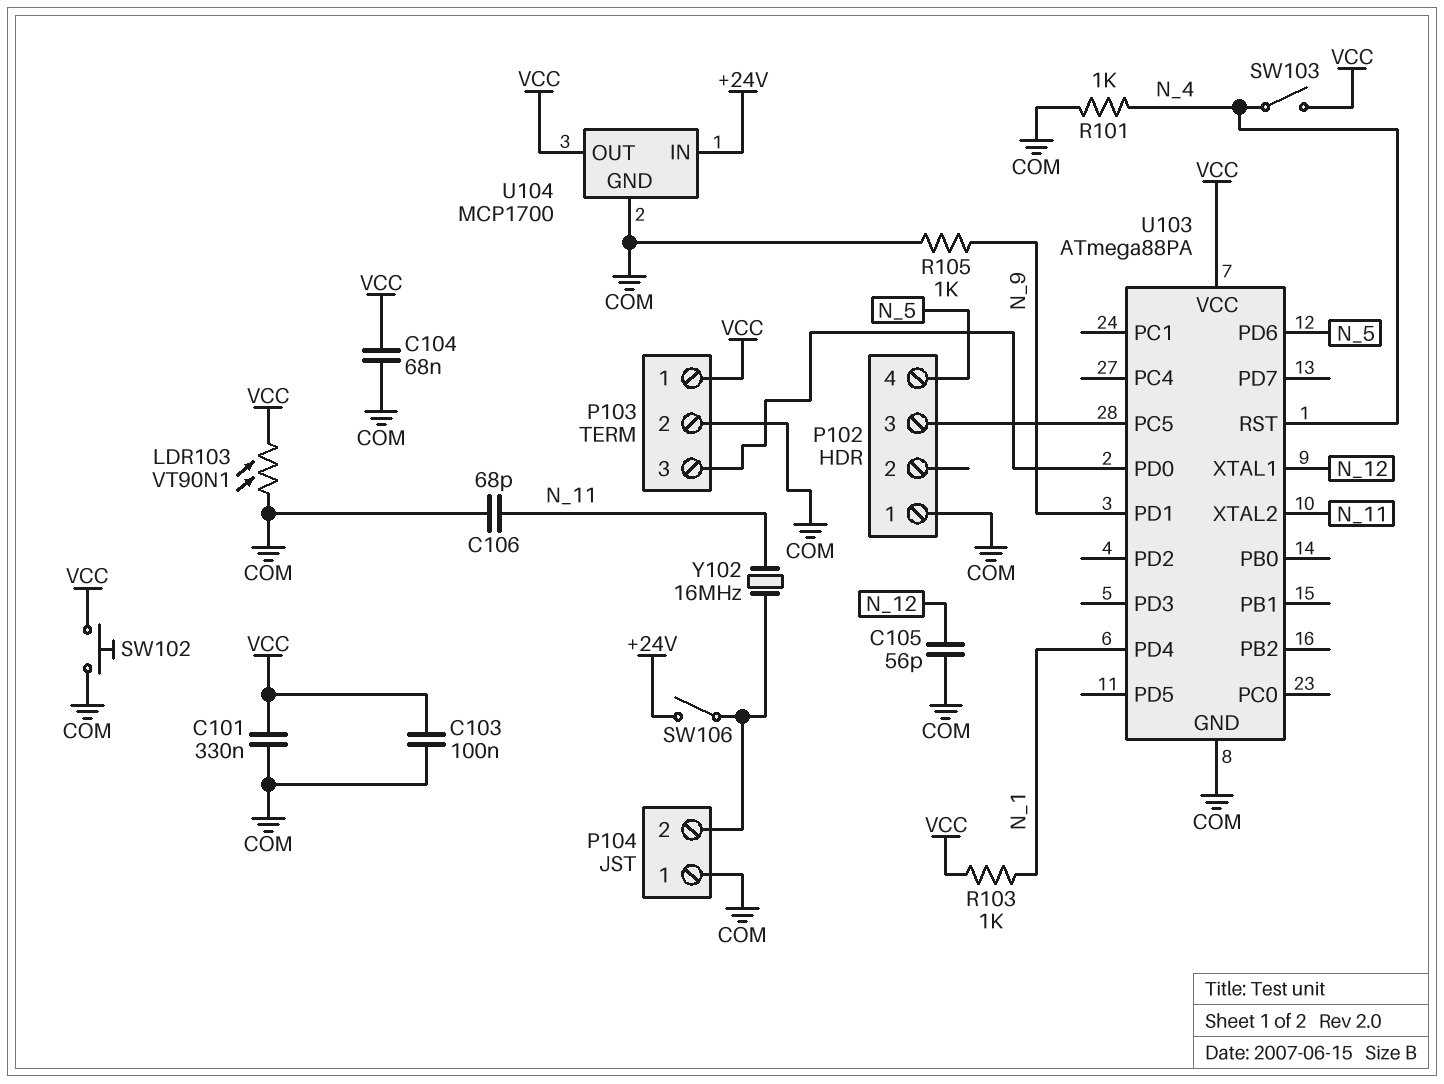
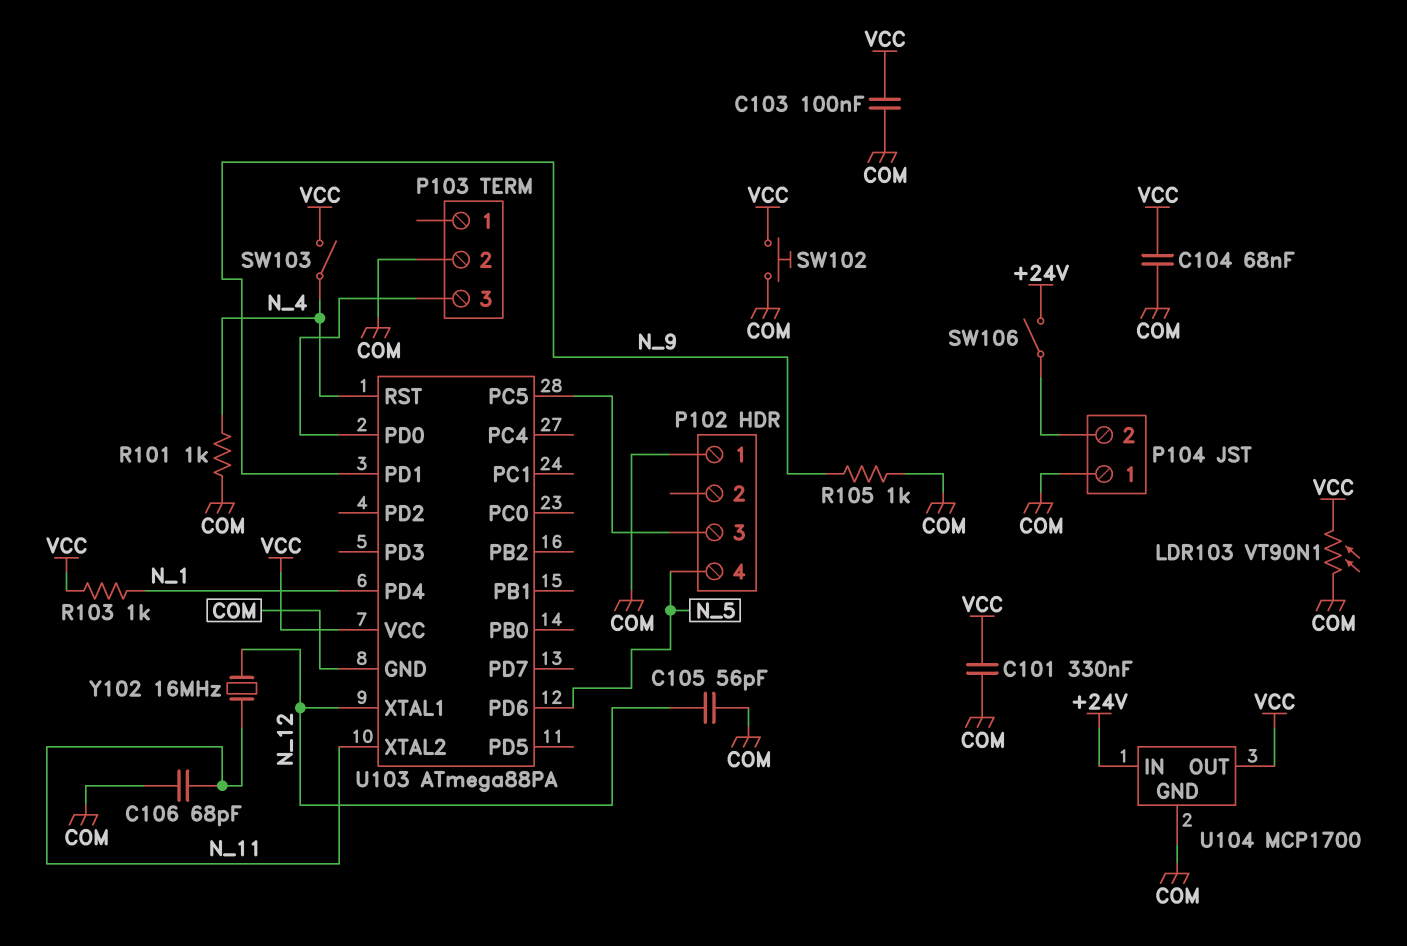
P103 pin 1: VCC -> none
Y102: 16MHz (N_11, P104/2) -> 16MHz (N_11, N_12)

